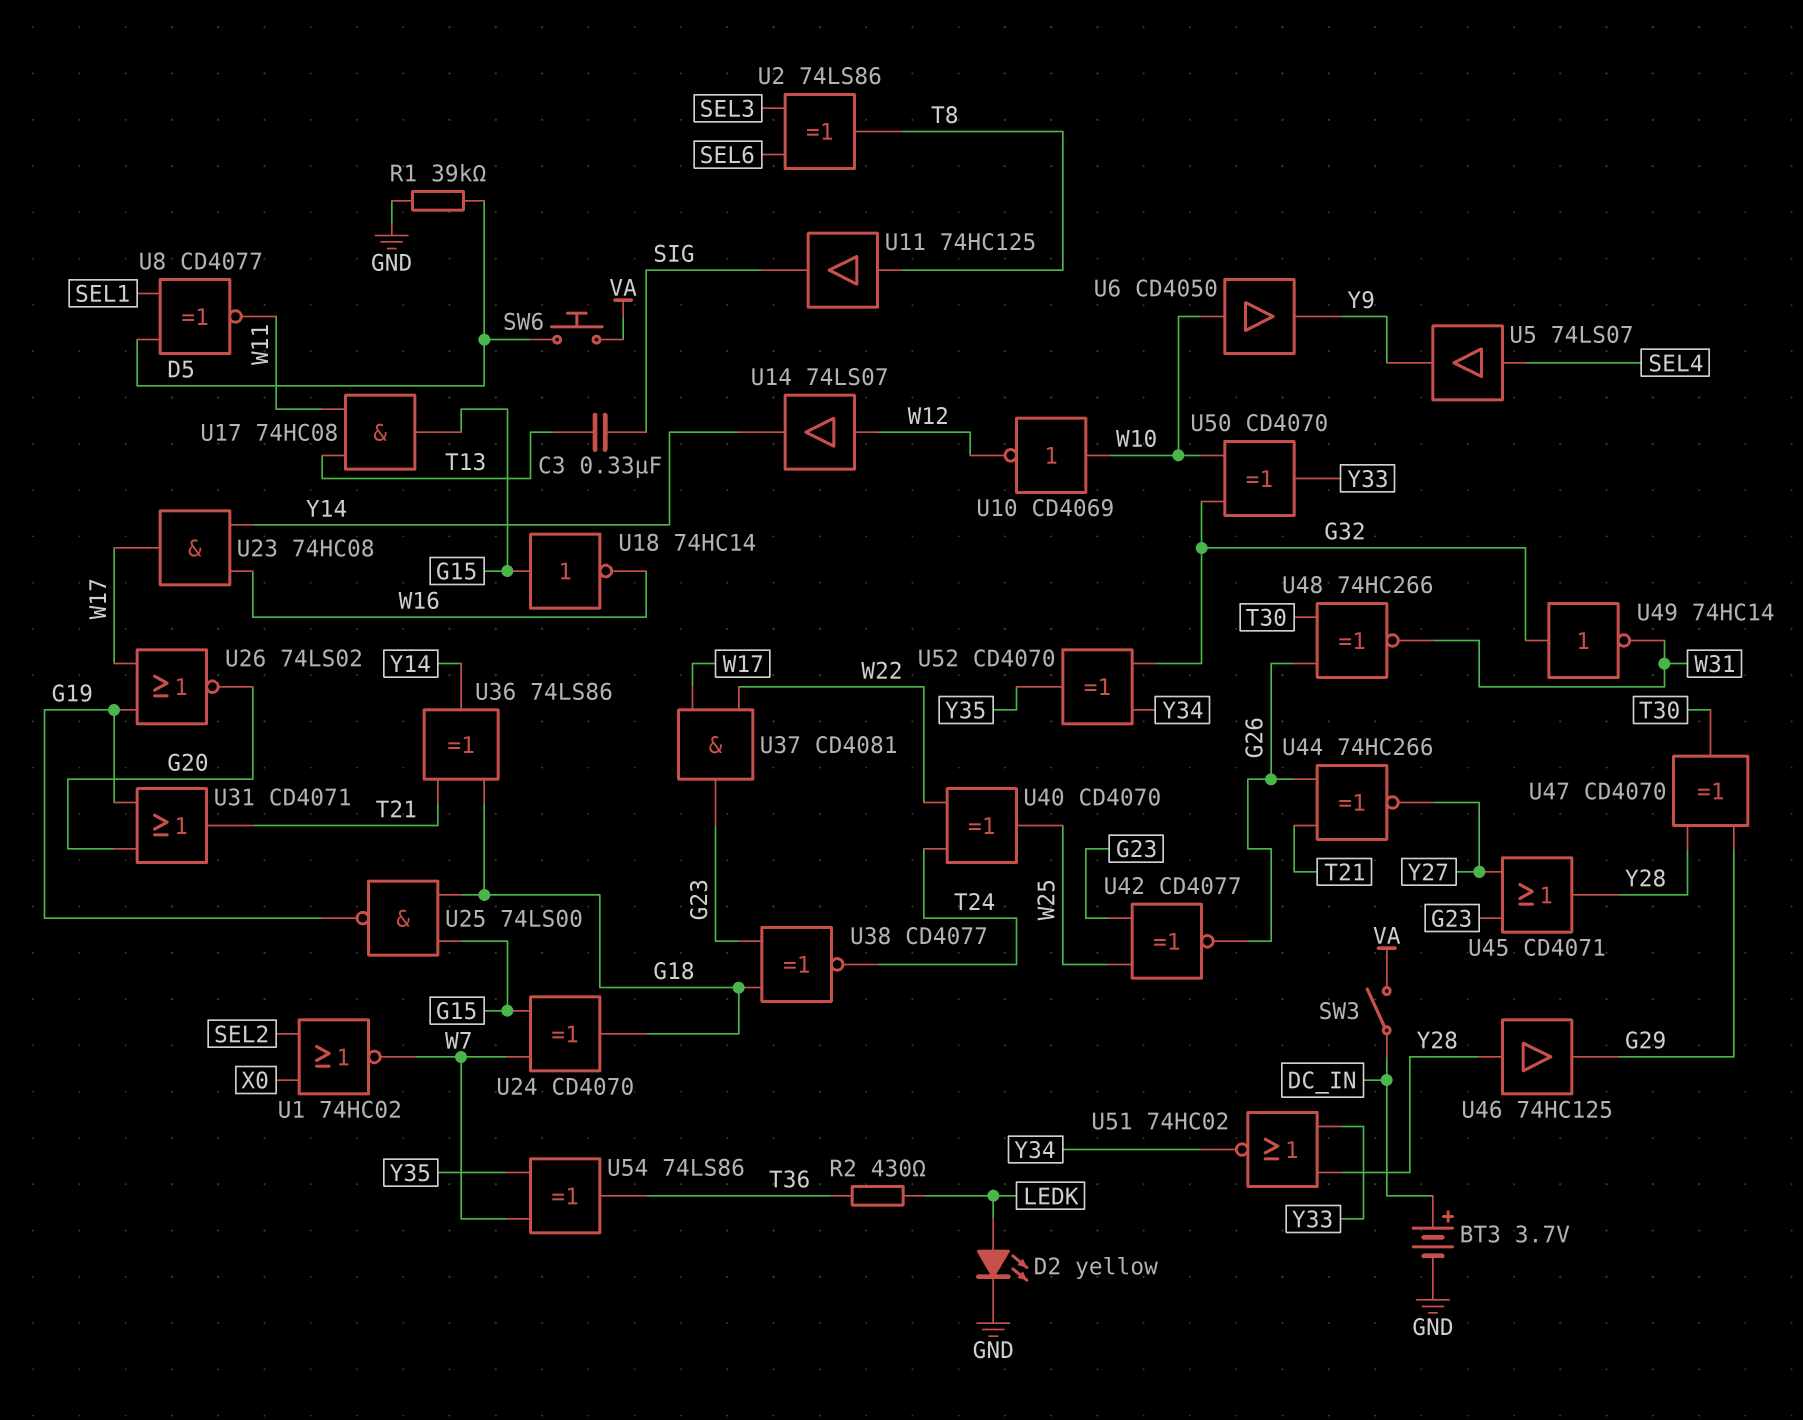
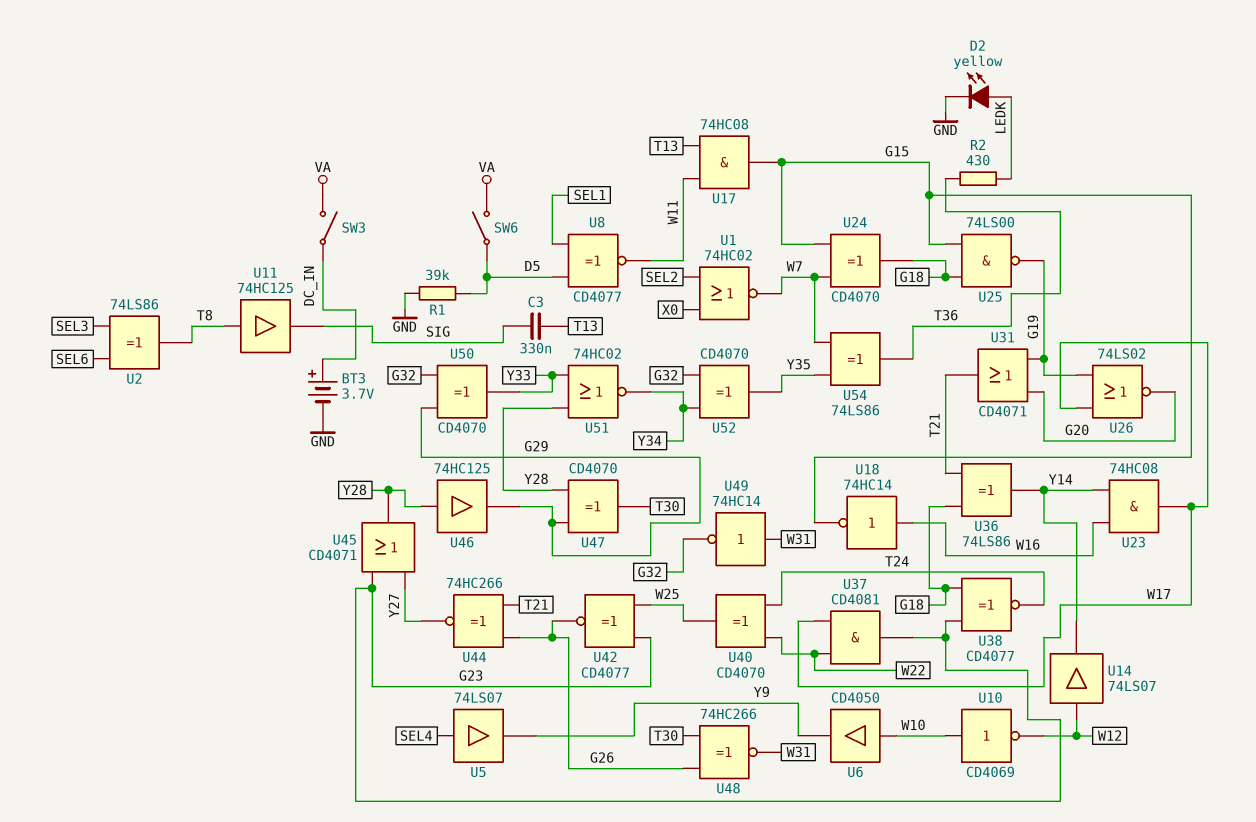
SW6: button (D5, VA) -> switch (D5, VA)
U18: NOT 74HC14 (in G15, out W16) -> NOT 74HC14 (in W16, out G15)
U49: NOT 74HC14 (in G32, out W31) -> NOT 74HC14 (in W31, out G32)
U50: XOR CD4070 (in G32, in W10, out Y33) -> XOR CD4070 (in G29, in G32, out Y33)

